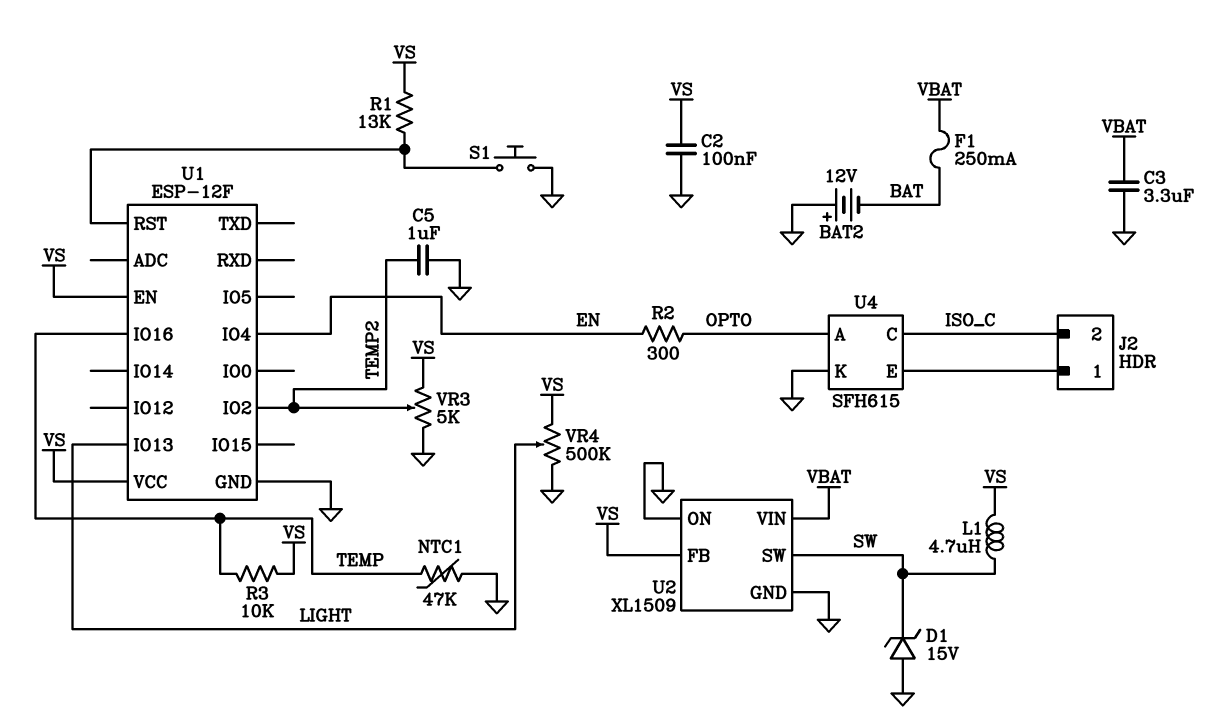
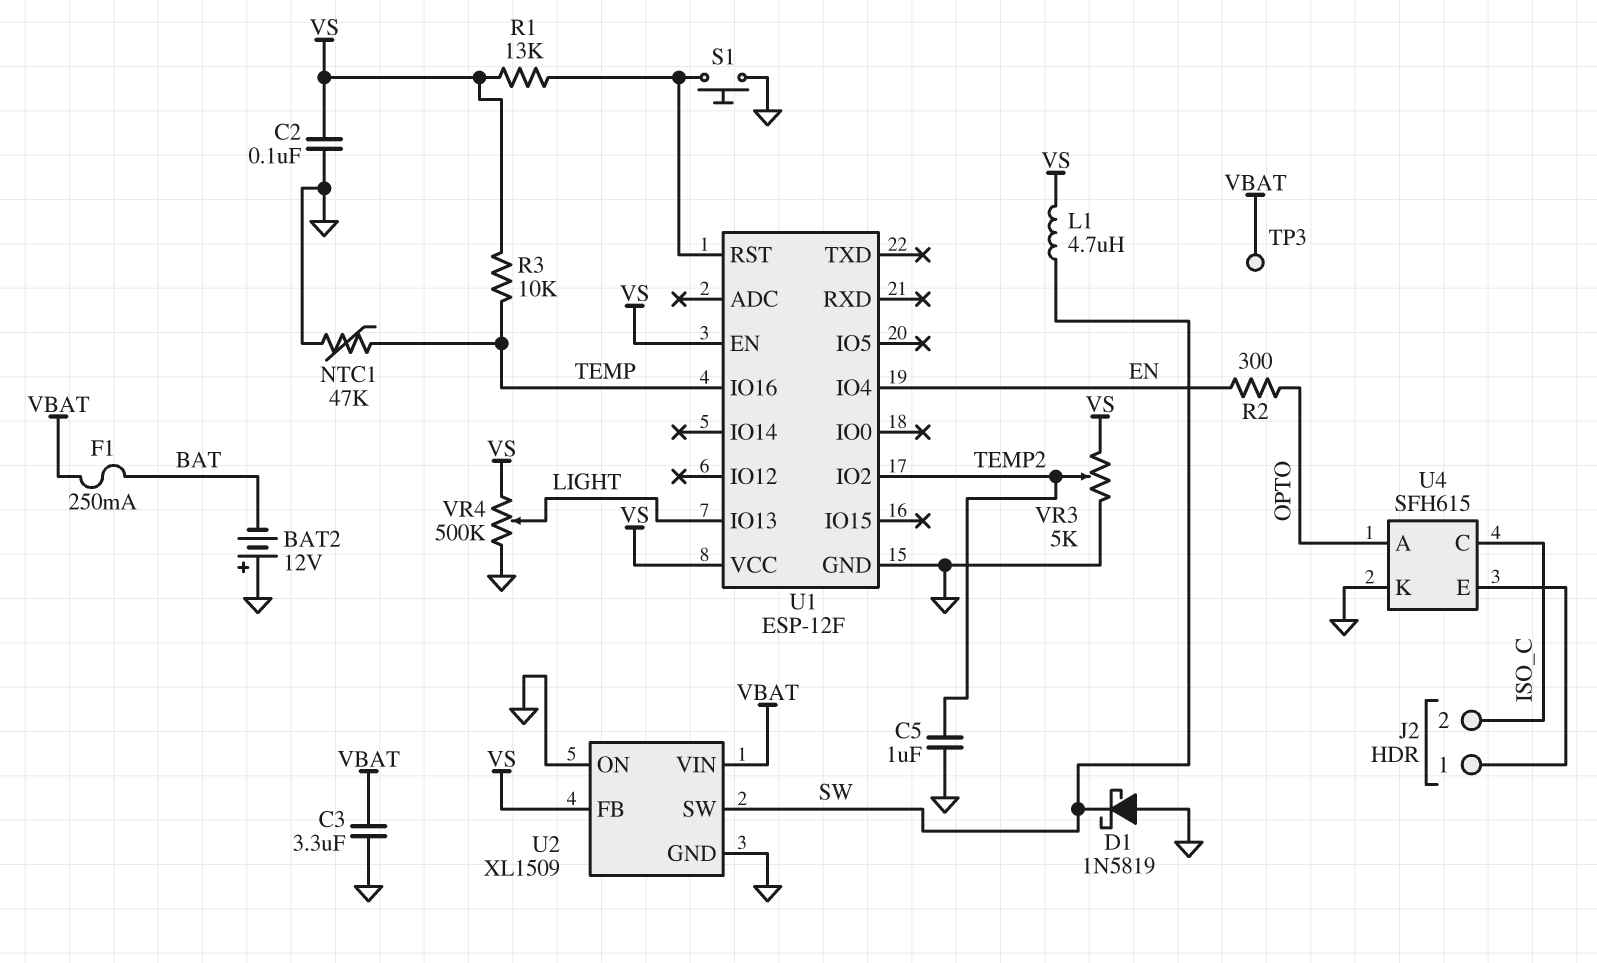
D1: zener 15V (A GND, K SW) -> schottky 1N5819 (A GND, K SW)
TP3: none -> test point (VBAT)

